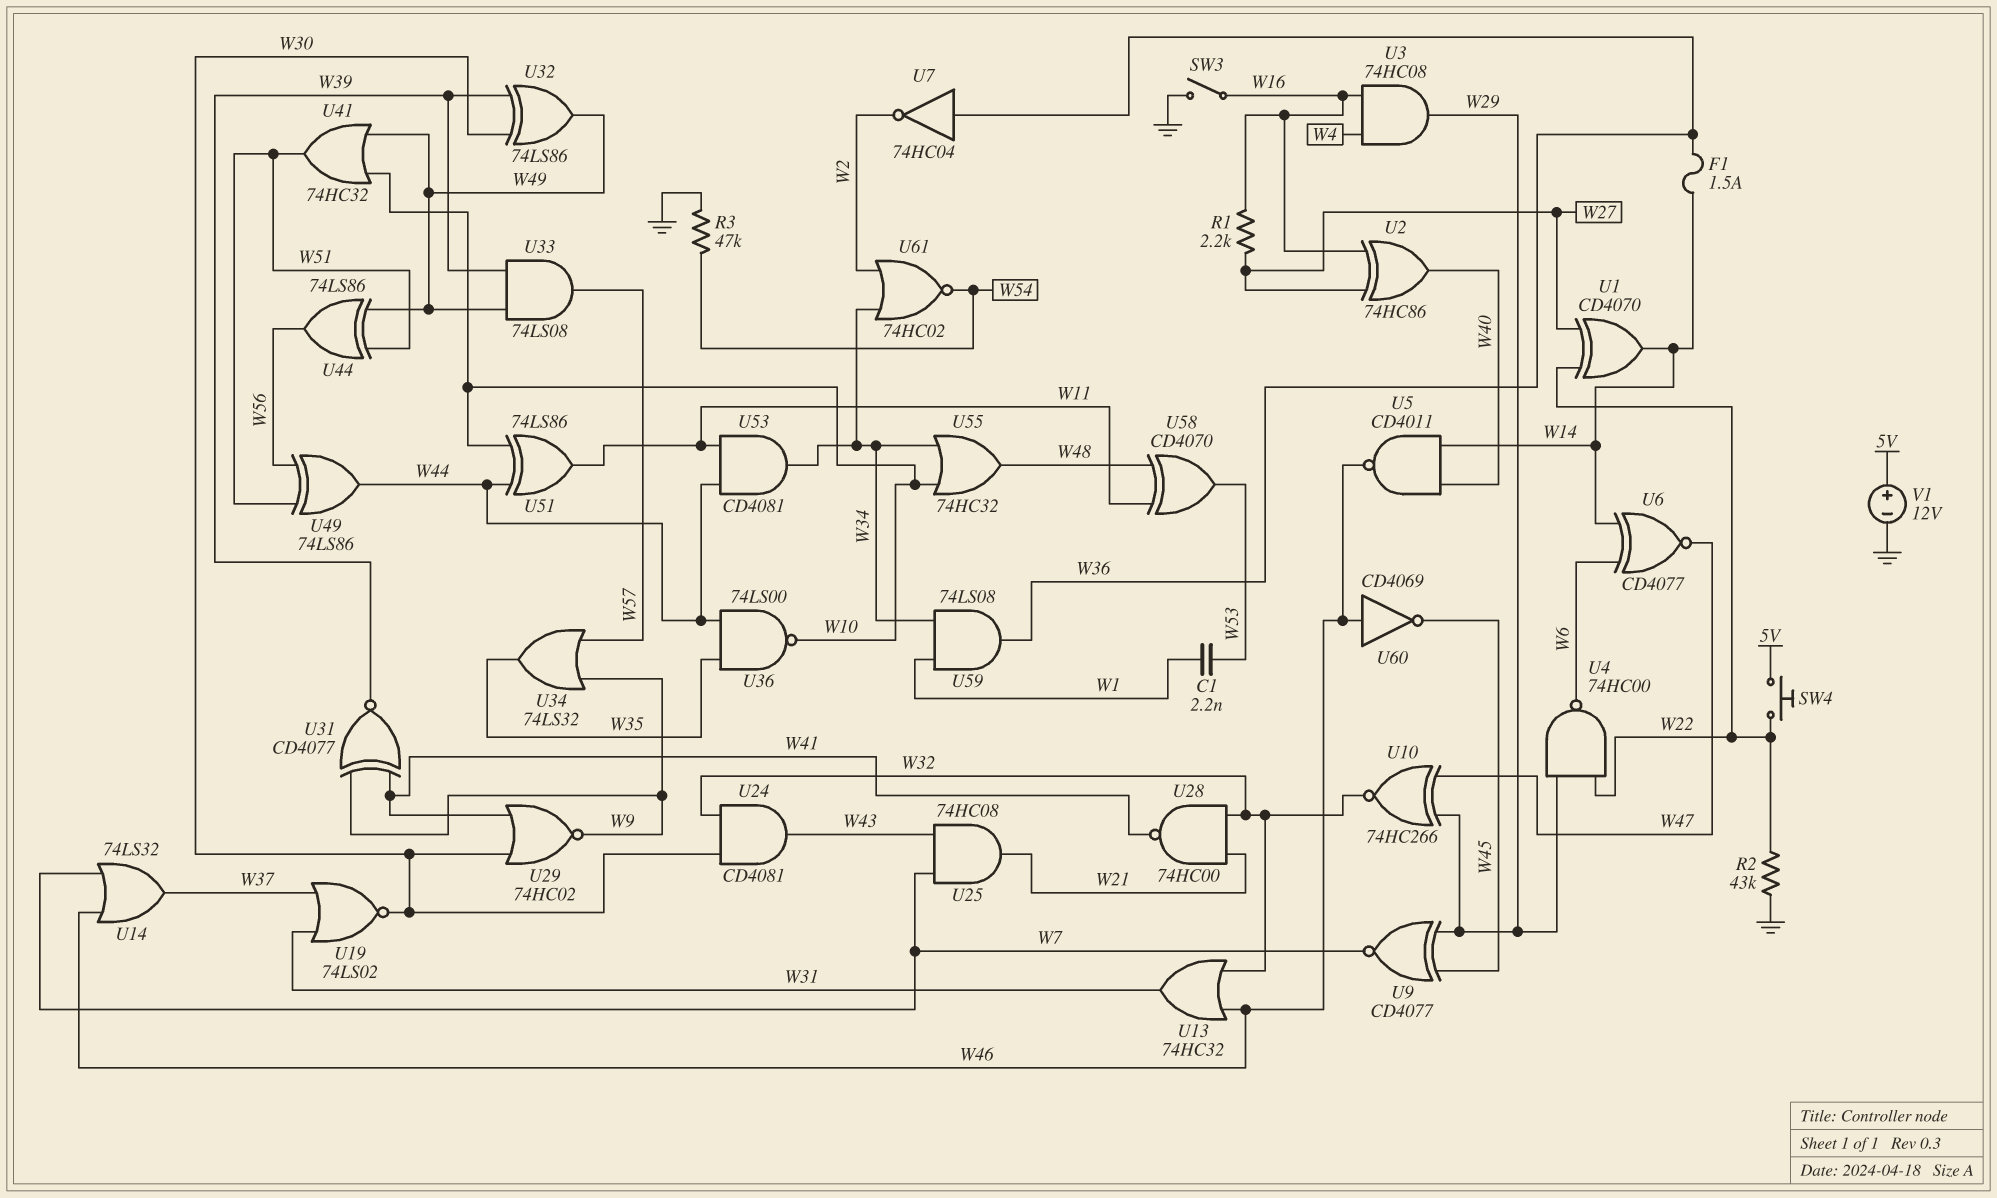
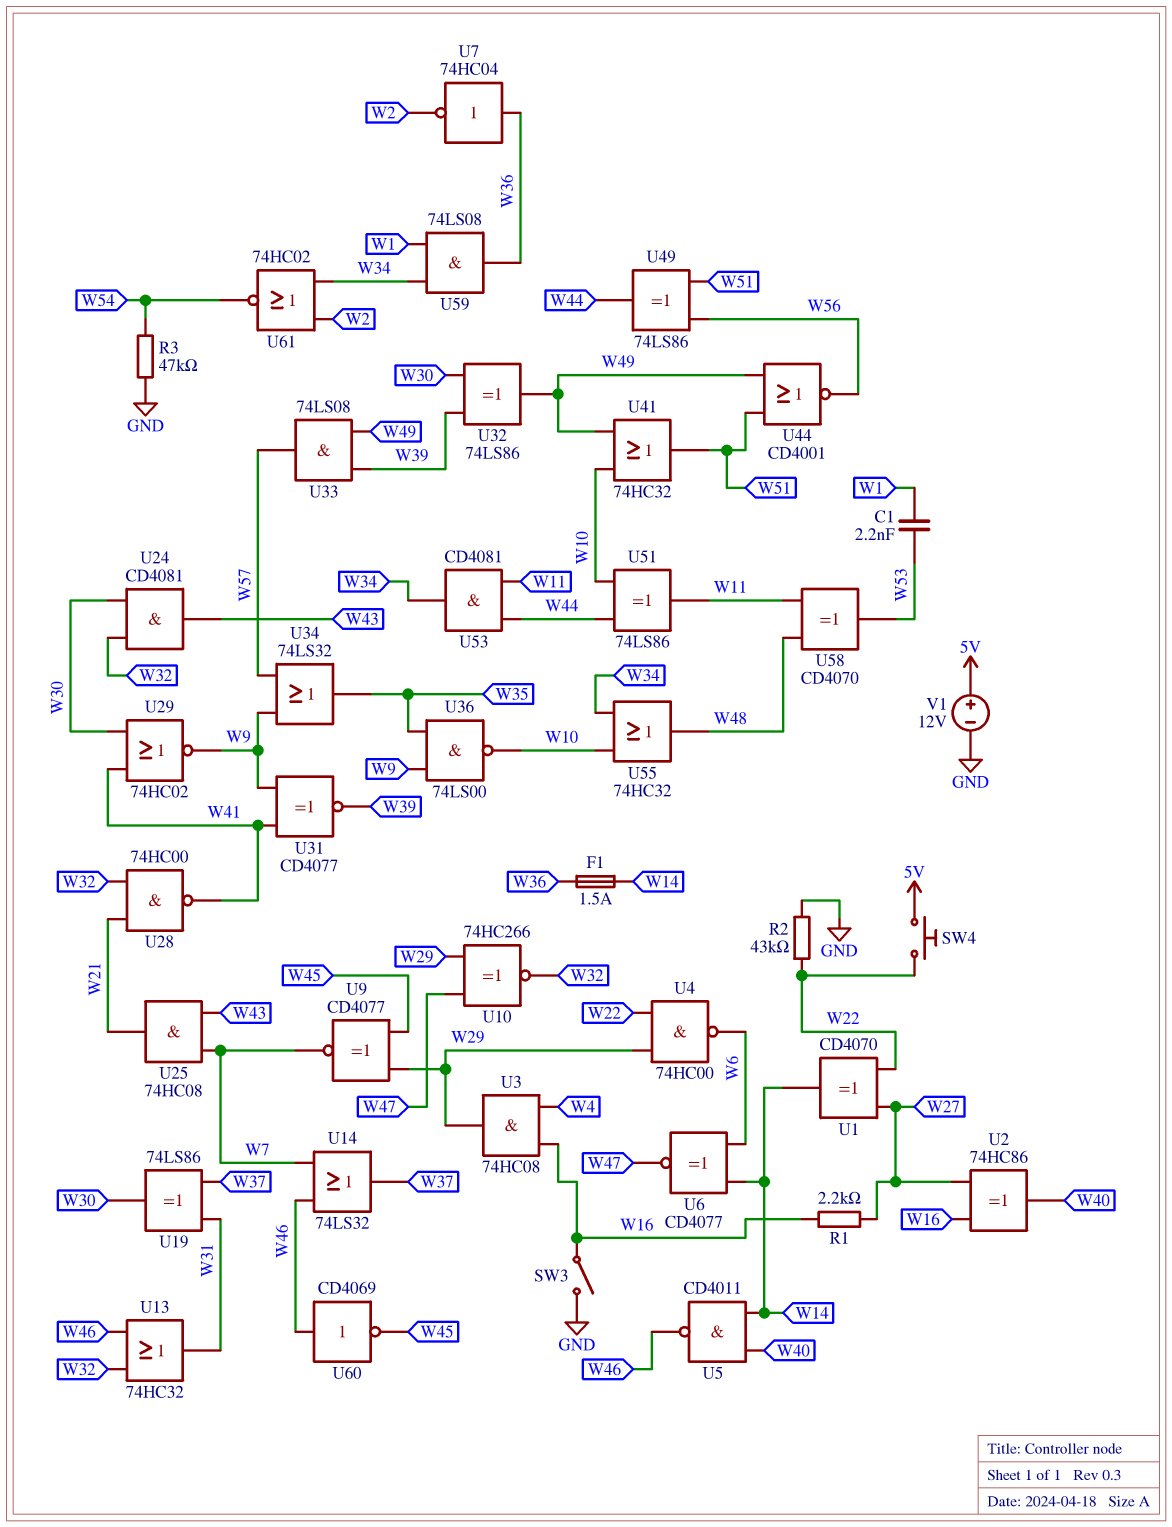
U19: NOR 74LS02 (in W31, in W37, out W30) -> XOR 74LS86 (in W31, in W37, out W30)
U36: NAND 74LS00 (in W35, in W44, out W10) -> NAND 74LS00 (in W9, in W35, out W10)
U44: XOR 74LS86 (in W49, in W51, out W56) -> NOR CD4001 (in W49, in W51, out W56)

